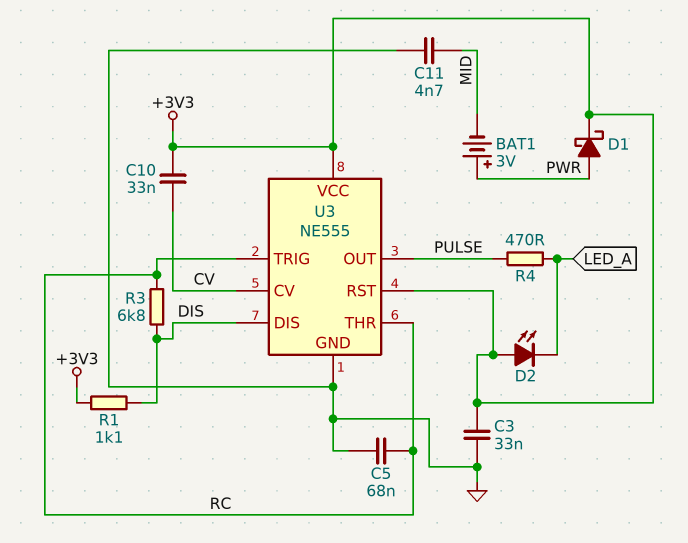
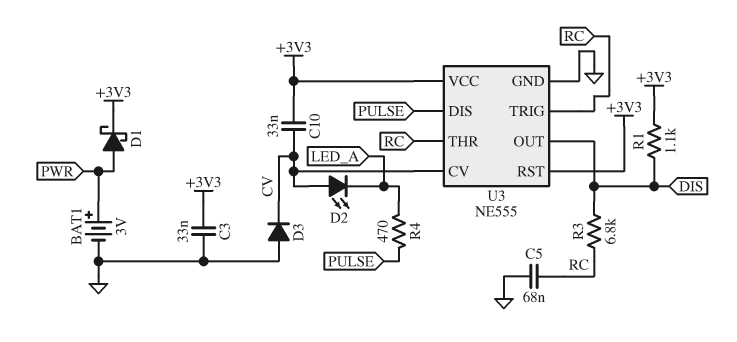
BAT1: 3V (plus PWR, minus MID) -> 3V (plus PWR, minus GND)
C11: 4.7nF (GND, MID) -> none
D2: LED (A +3V3, K LED_A) -> LED (A CV, K LED_A)
D3: none -> diode (A GND, K CV)
U3 pin DIS: DIS -> PULSE
U3 pin OUT: PULSE -> DIS

